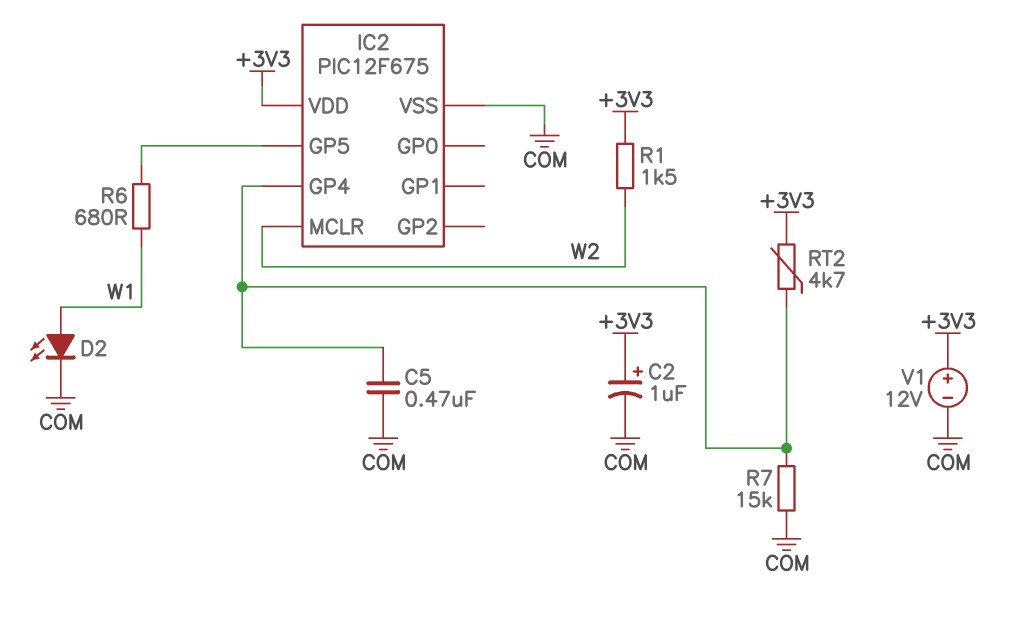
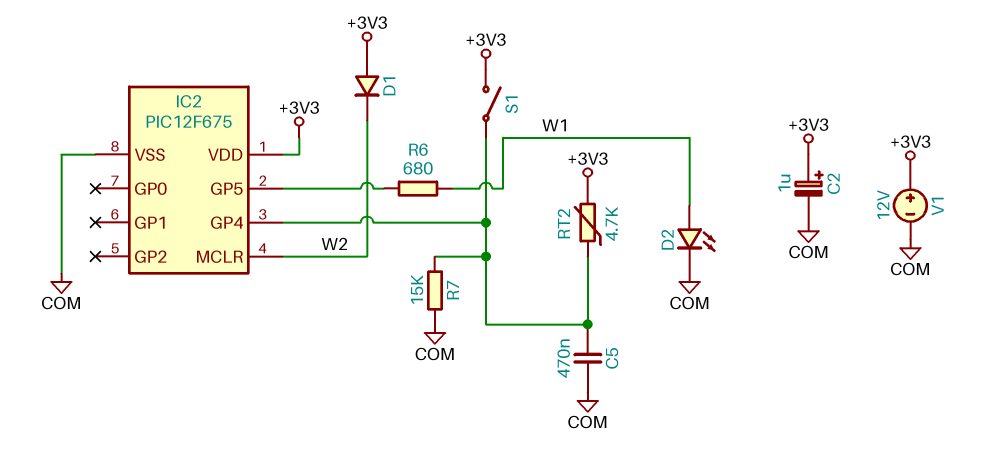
D1: none -> diode (A +3V3, K W2)
R1: 1.5k (+3V3, W2) -> none
S1: none -> switch (+3V3, IC2/GP4)

